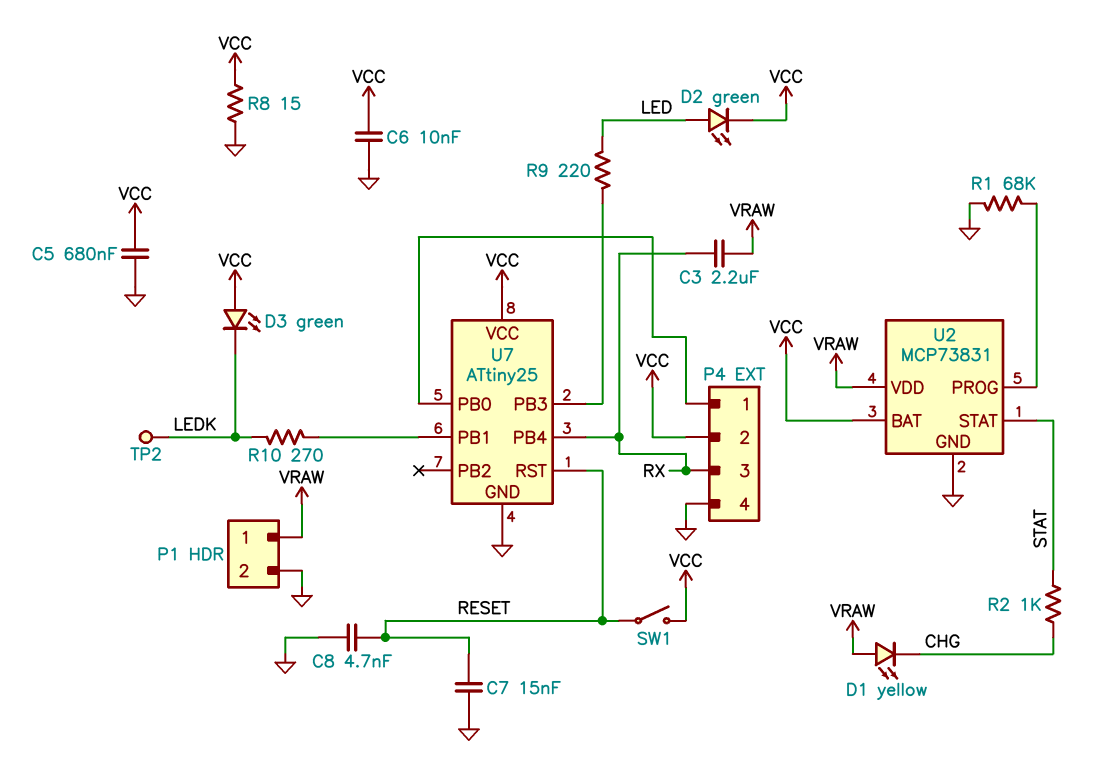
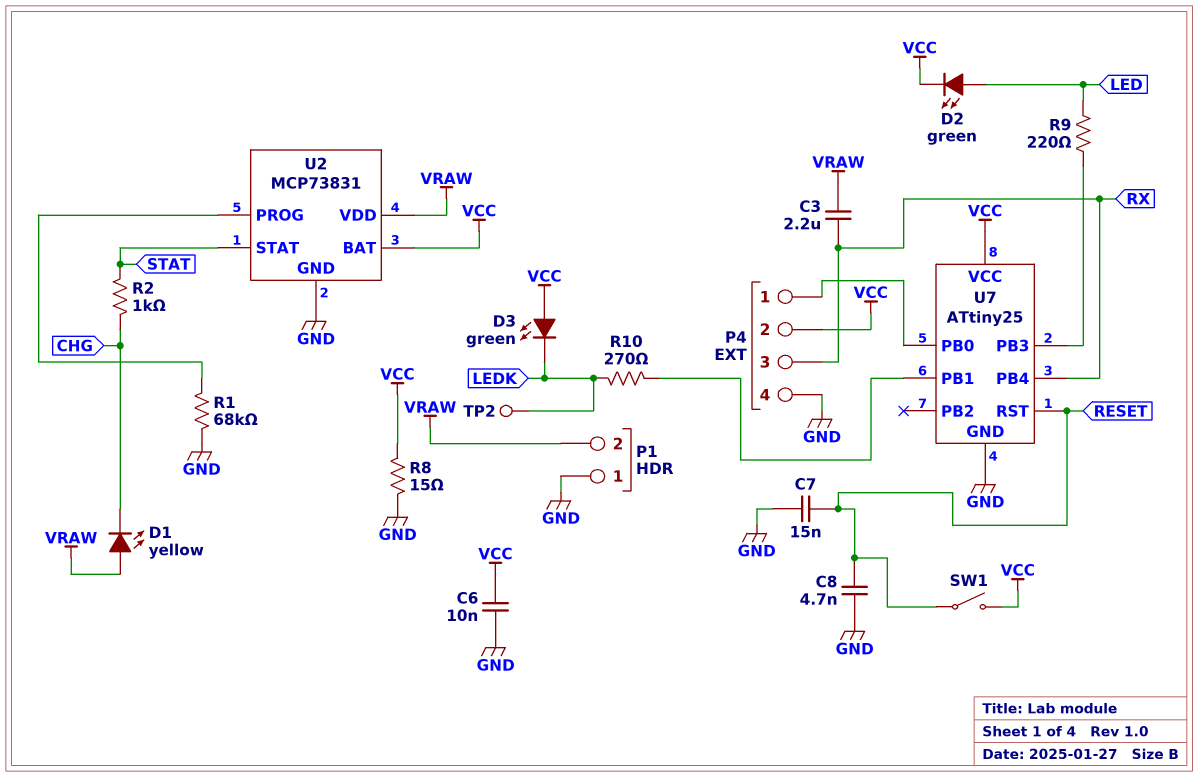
C5: 680nF (GND, VCC) -> none
P1 pin 1: VRAW -> GND
P1 pin 2: GND -> VRAW

